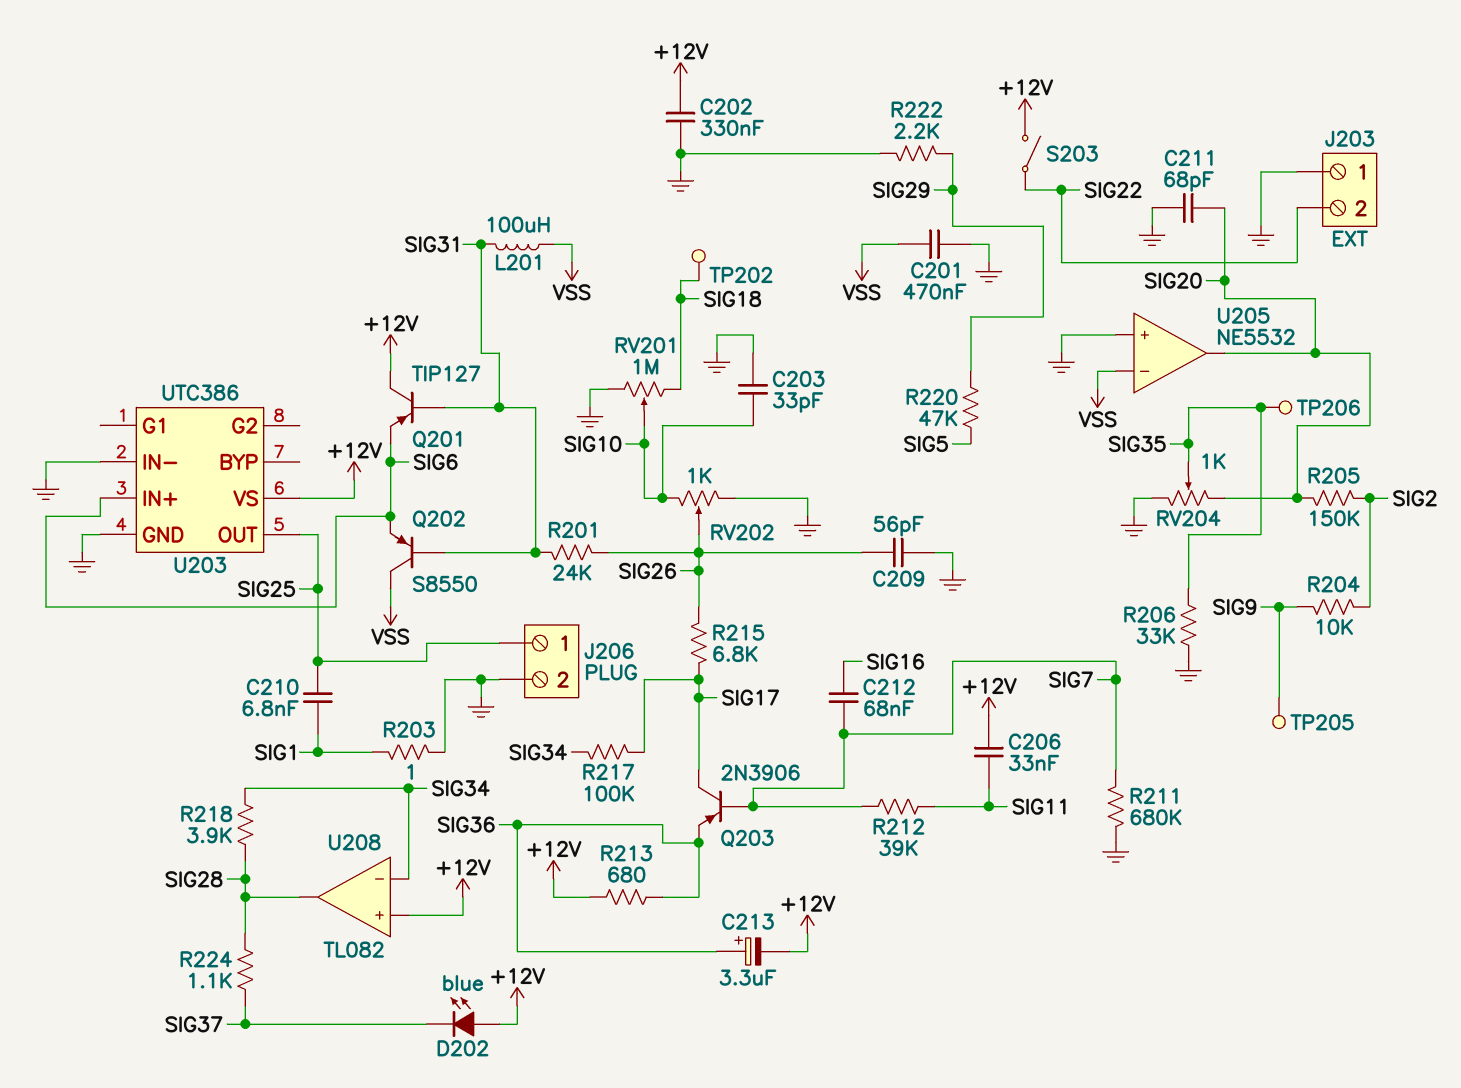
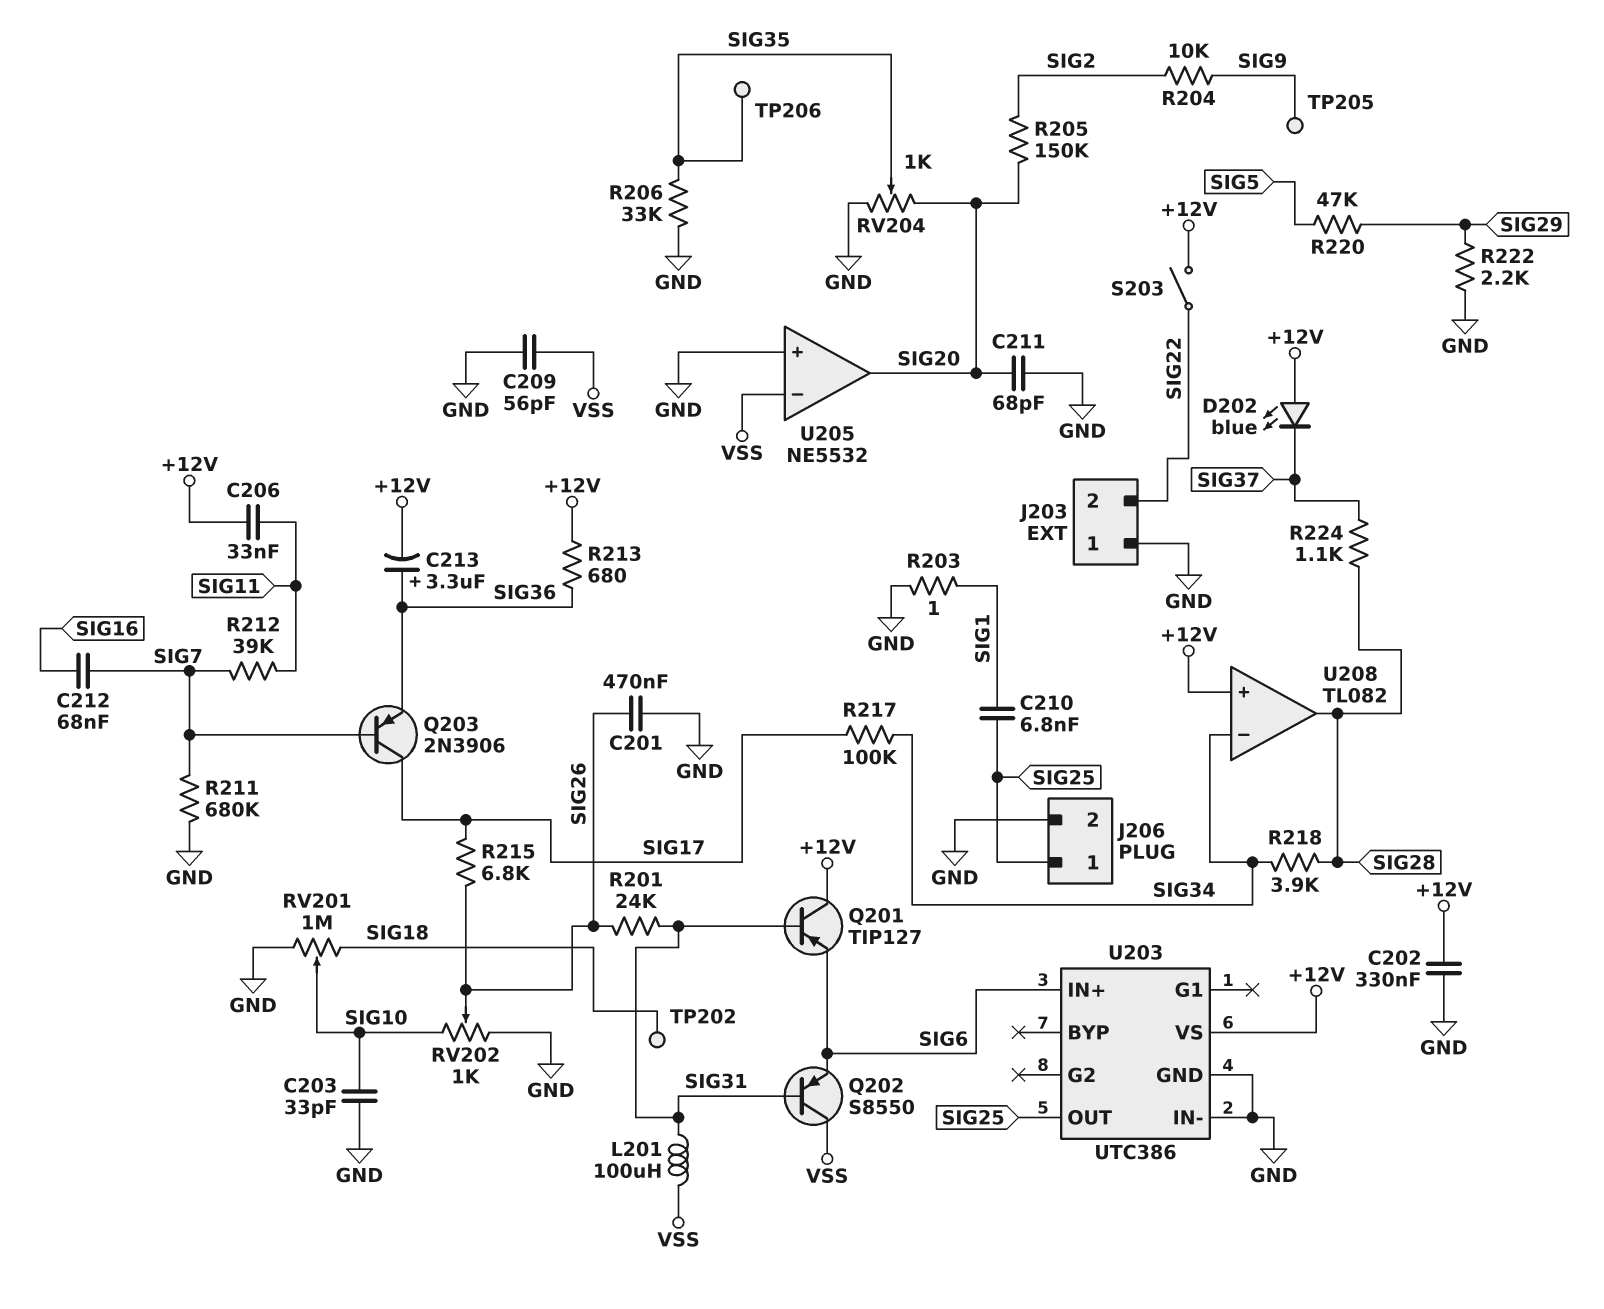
C201: 470nF (GND, VSS) -> 470nF (GND, SIG26)
C209: 56pF (GND, SIG26) -> 56pF (GND, VSS)

